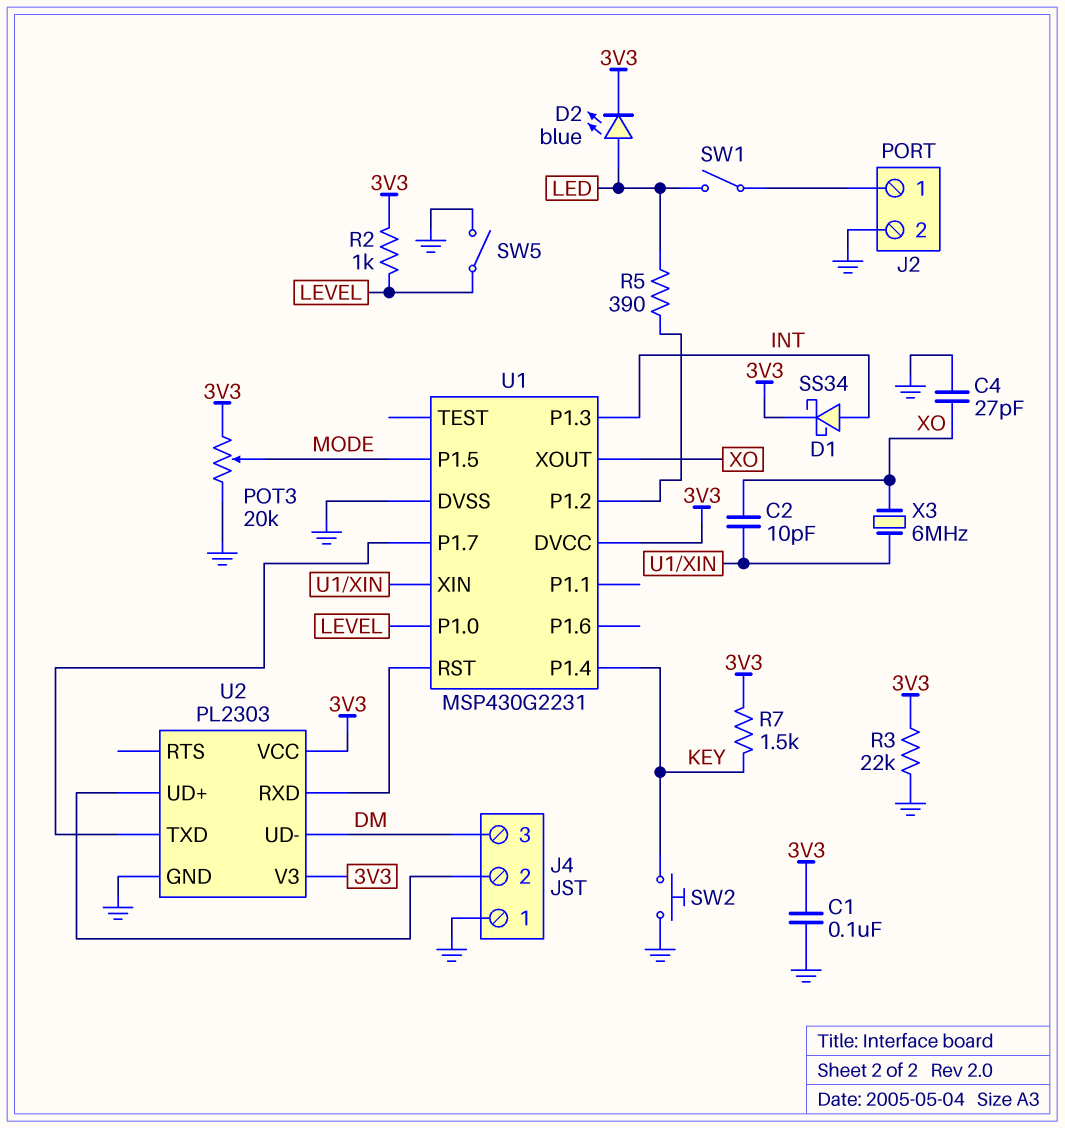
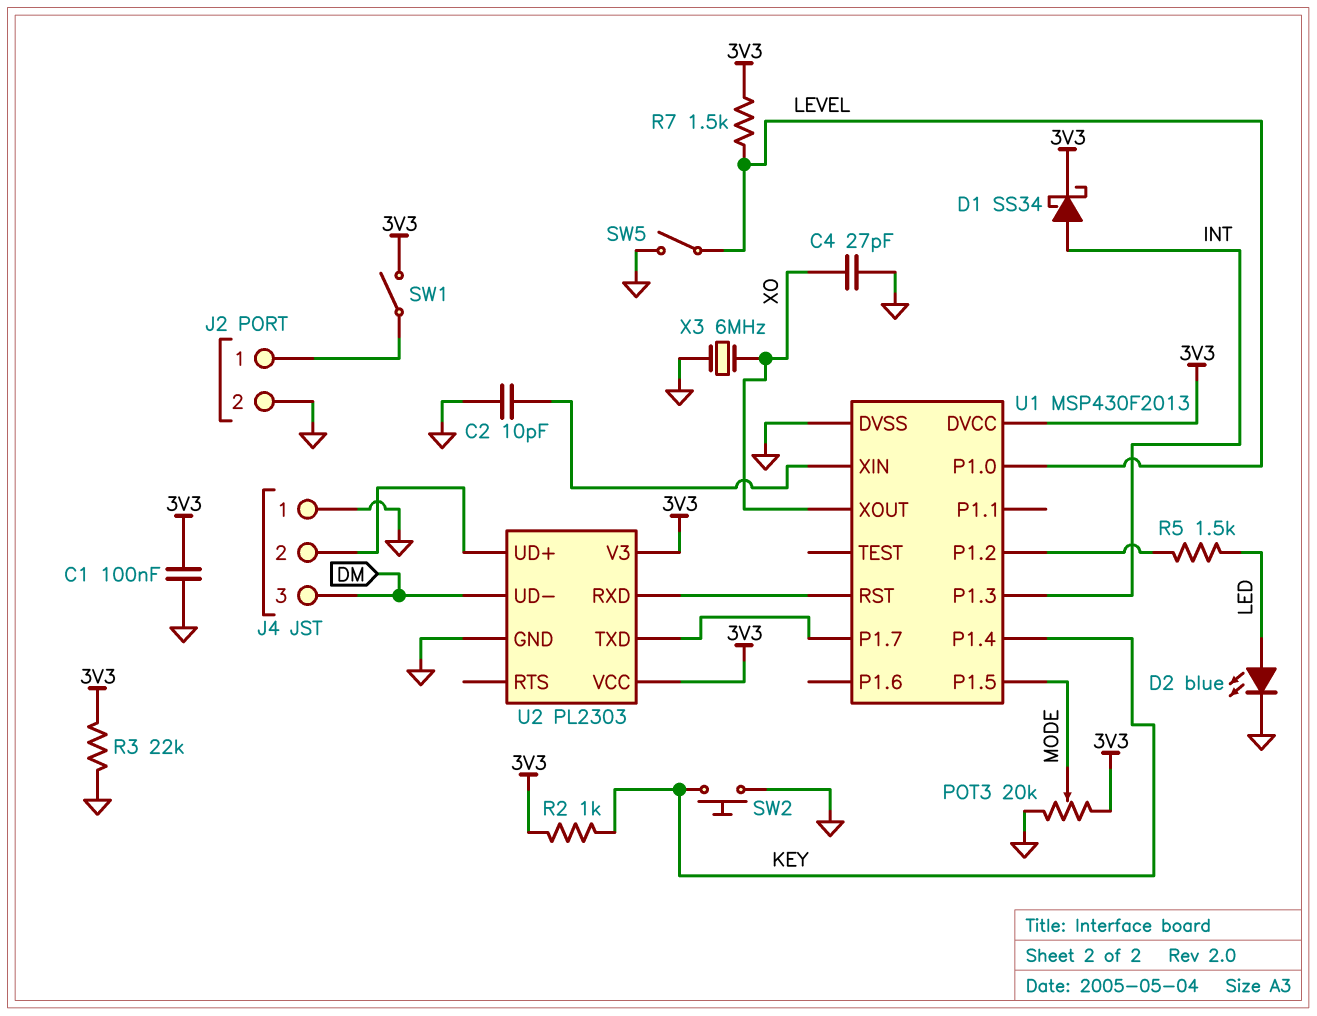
C2: 10pF (U1/XIN, XO) -> 10pF (GND, U1/XIN)
D2: LED blue (A LED, K 3V3) -> LED blue (A LED, K GND)
R2: 1k (3V3, LEVEL) -> 1k (3V3, KEY)
R5: 390 (LED, U1/P1.2) -> 1.5k (LED, U1/P1.2)
R7: 1.5k (3V3, KEY) -> 1.5k (3V3, LEVEL)
SW1: switch (J2/1, LED) -> switch (3V3, J2/1)
U1: MSP430G2231 -> MSP430F2013
X3: 6MHz (U1/XIN, XO) -> 6MHz (GND, XO)

